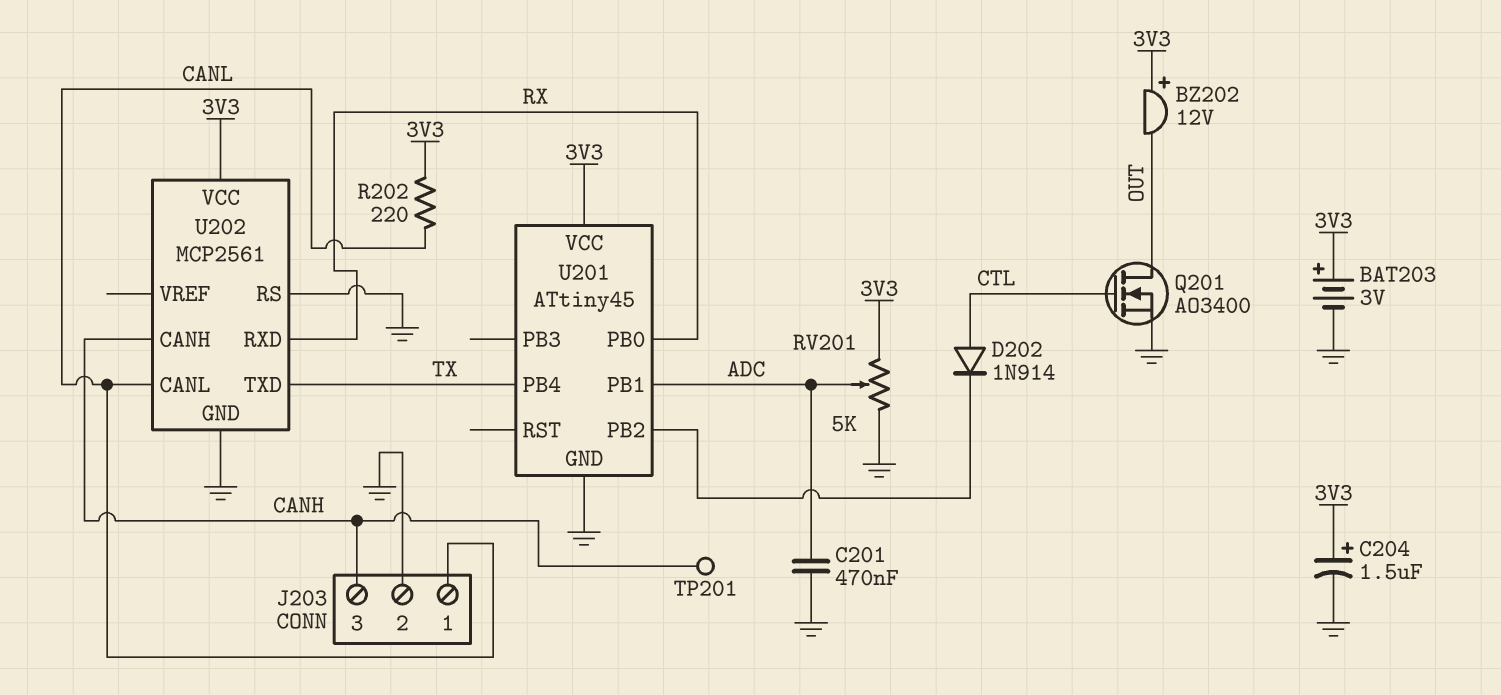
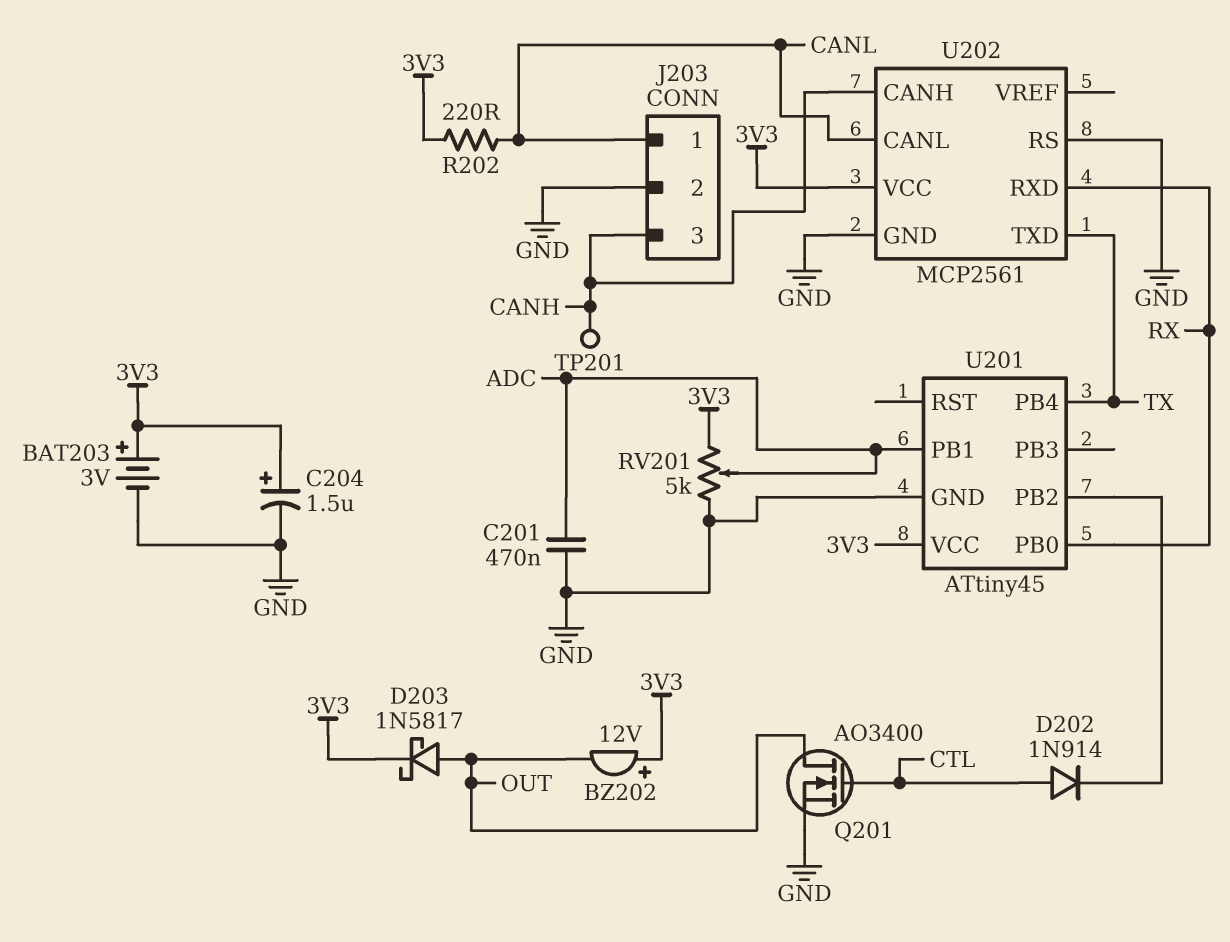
D203: none -> schottky 1N5817 (A OUT, K 3V3)

